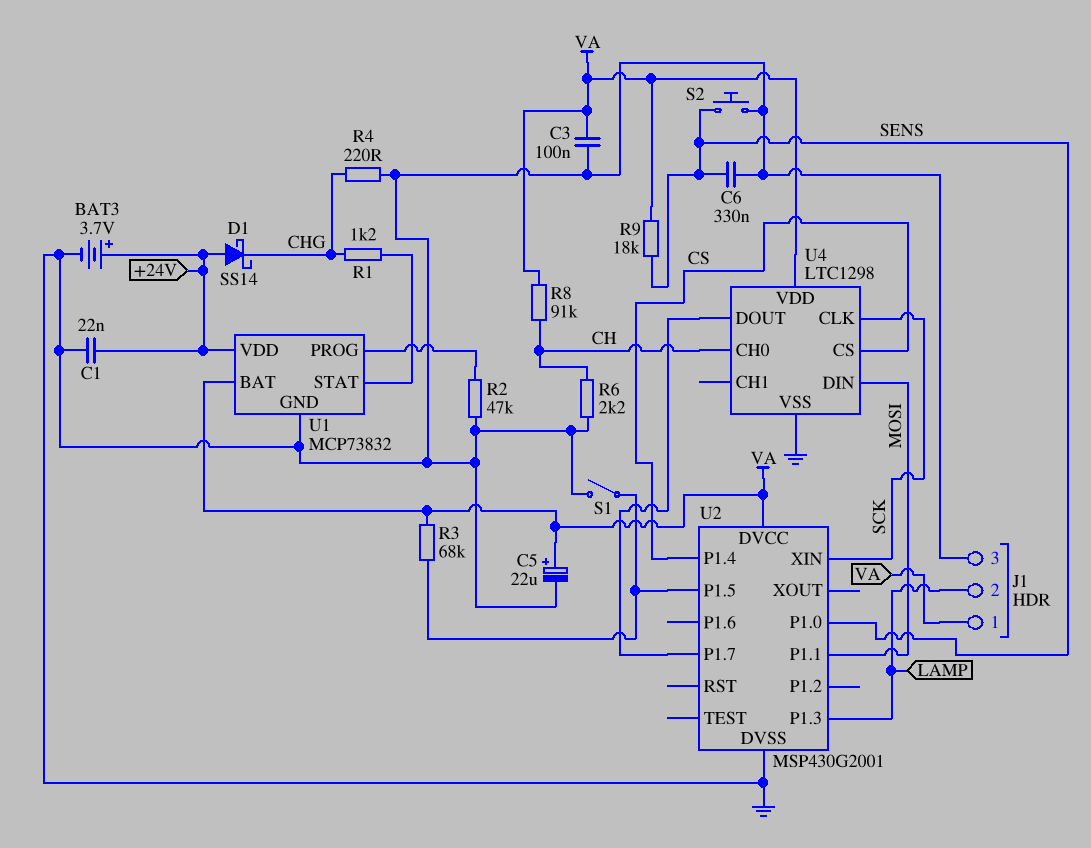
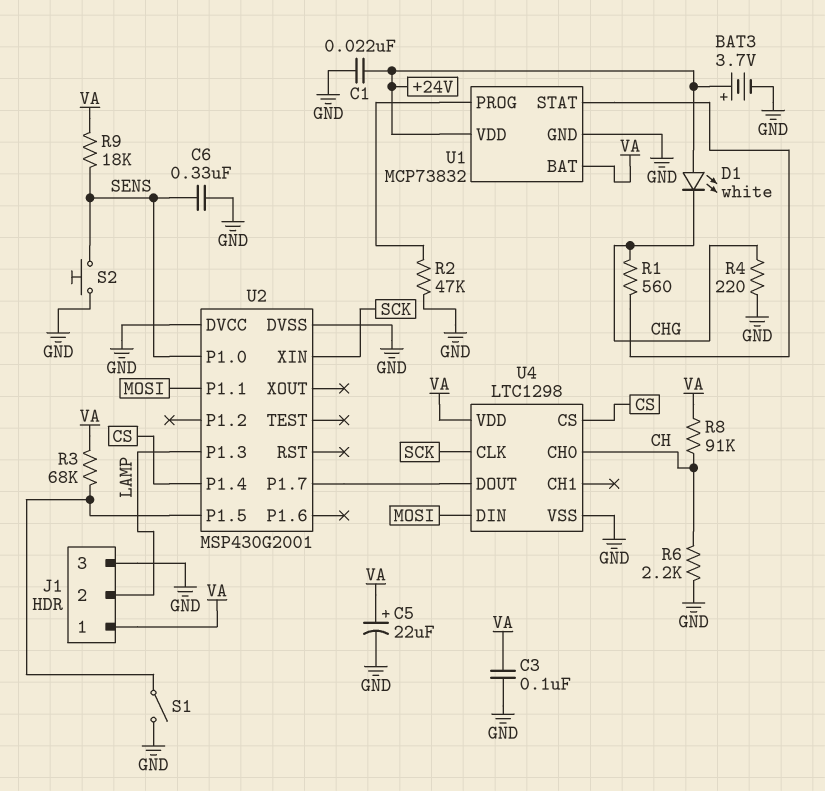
D1: schottky SS14 (A +24V, K CHG) -> LED white (A +24V, K CHG)
R1: 1.2k (CHG, U1/STAT) -> 560 (CHG, U1/STAT)
U2 pin DVCC: VA -> GND

